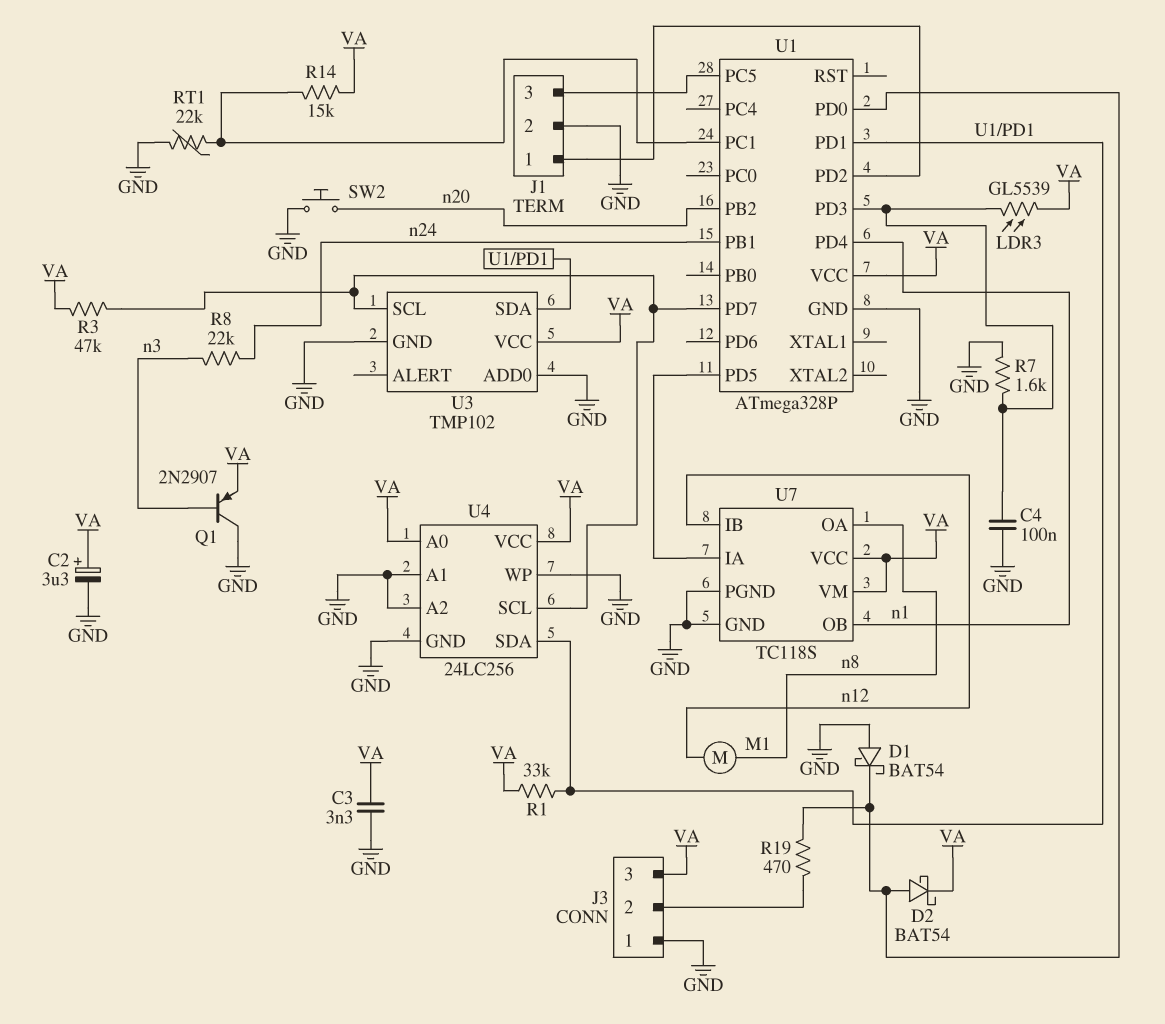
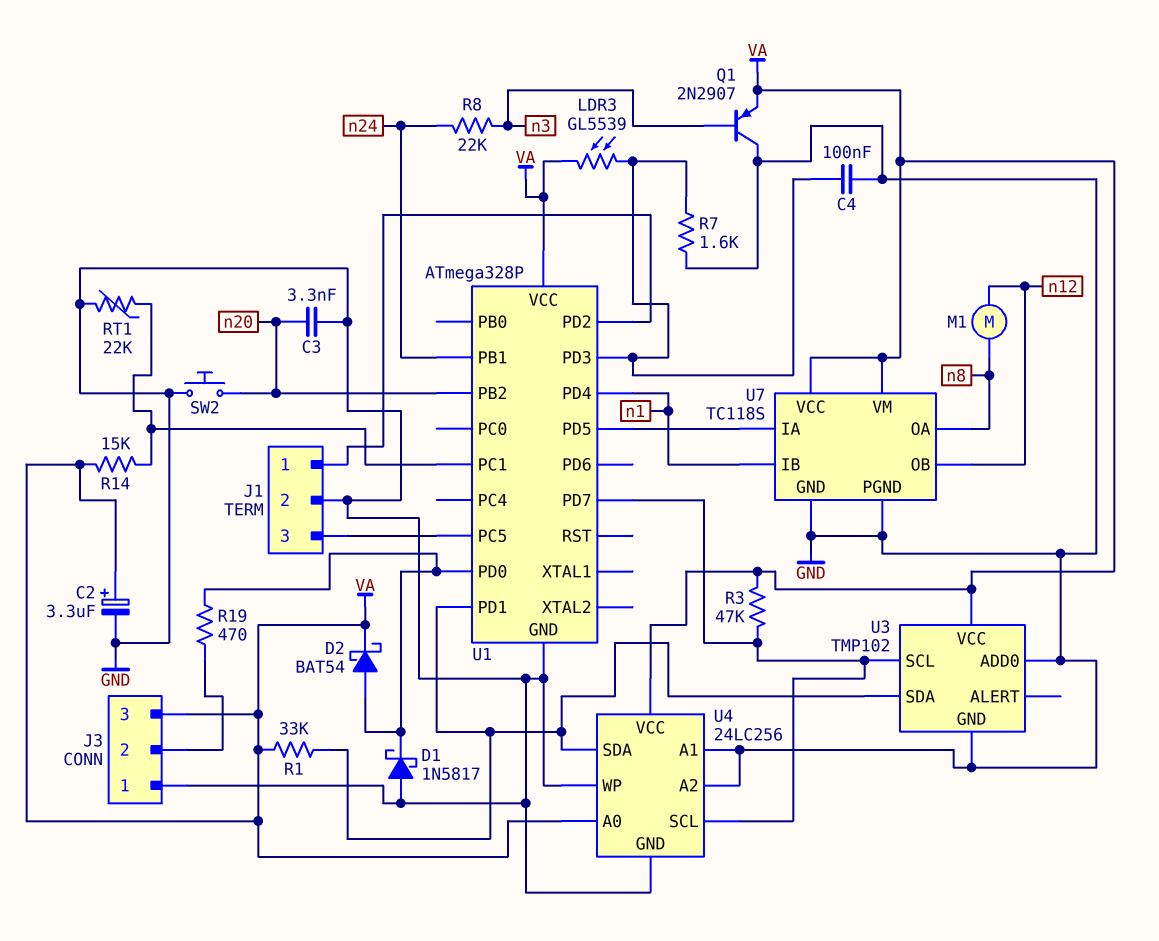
C3: 3.3nF (GND, VA) -> 3.3nF (GND, n20)
D1: schottky BAT54 (A GND, K U1/PD0) -> schottky 1N5817 (A GND, K U1/PD0)
U7 pin IB: n12 -> n1
U7 pin OB: n1 -> n12

